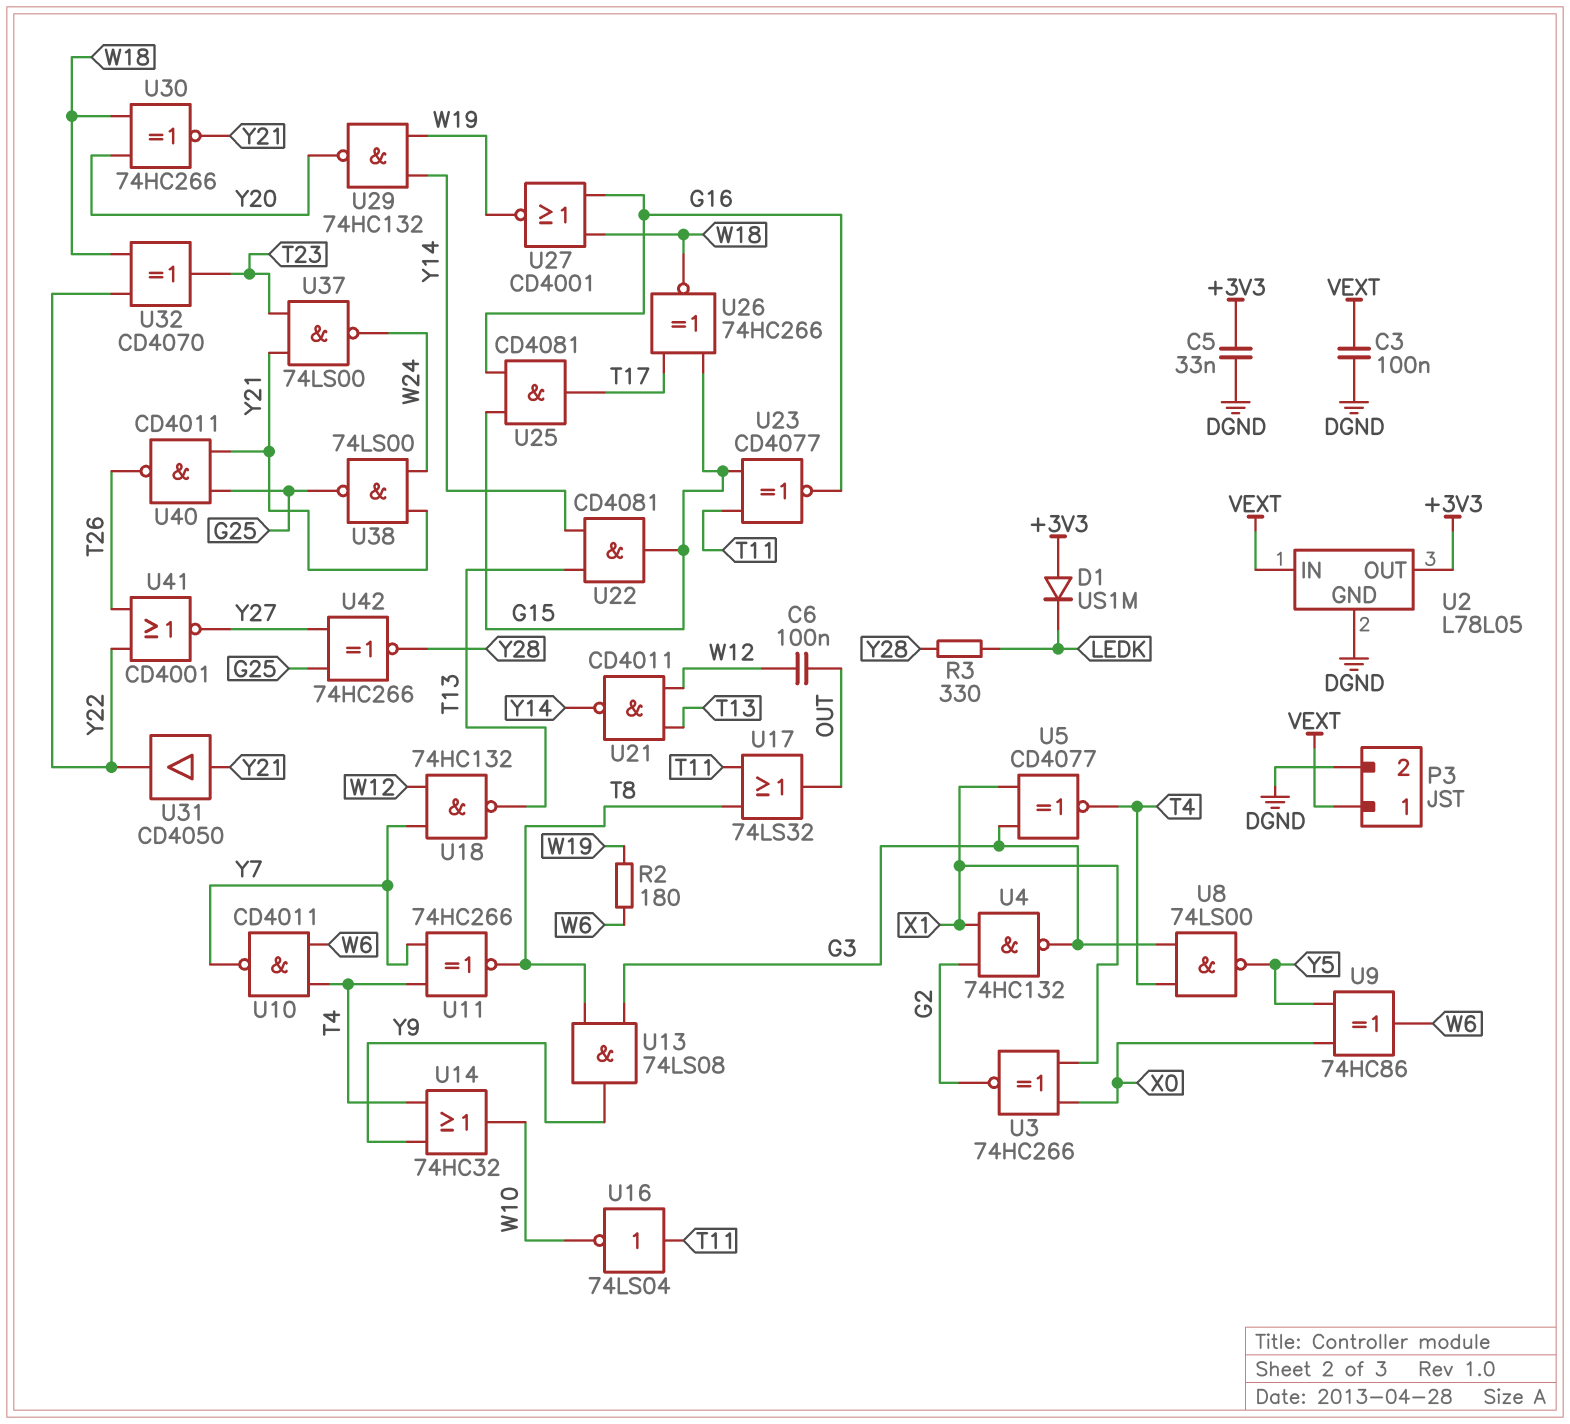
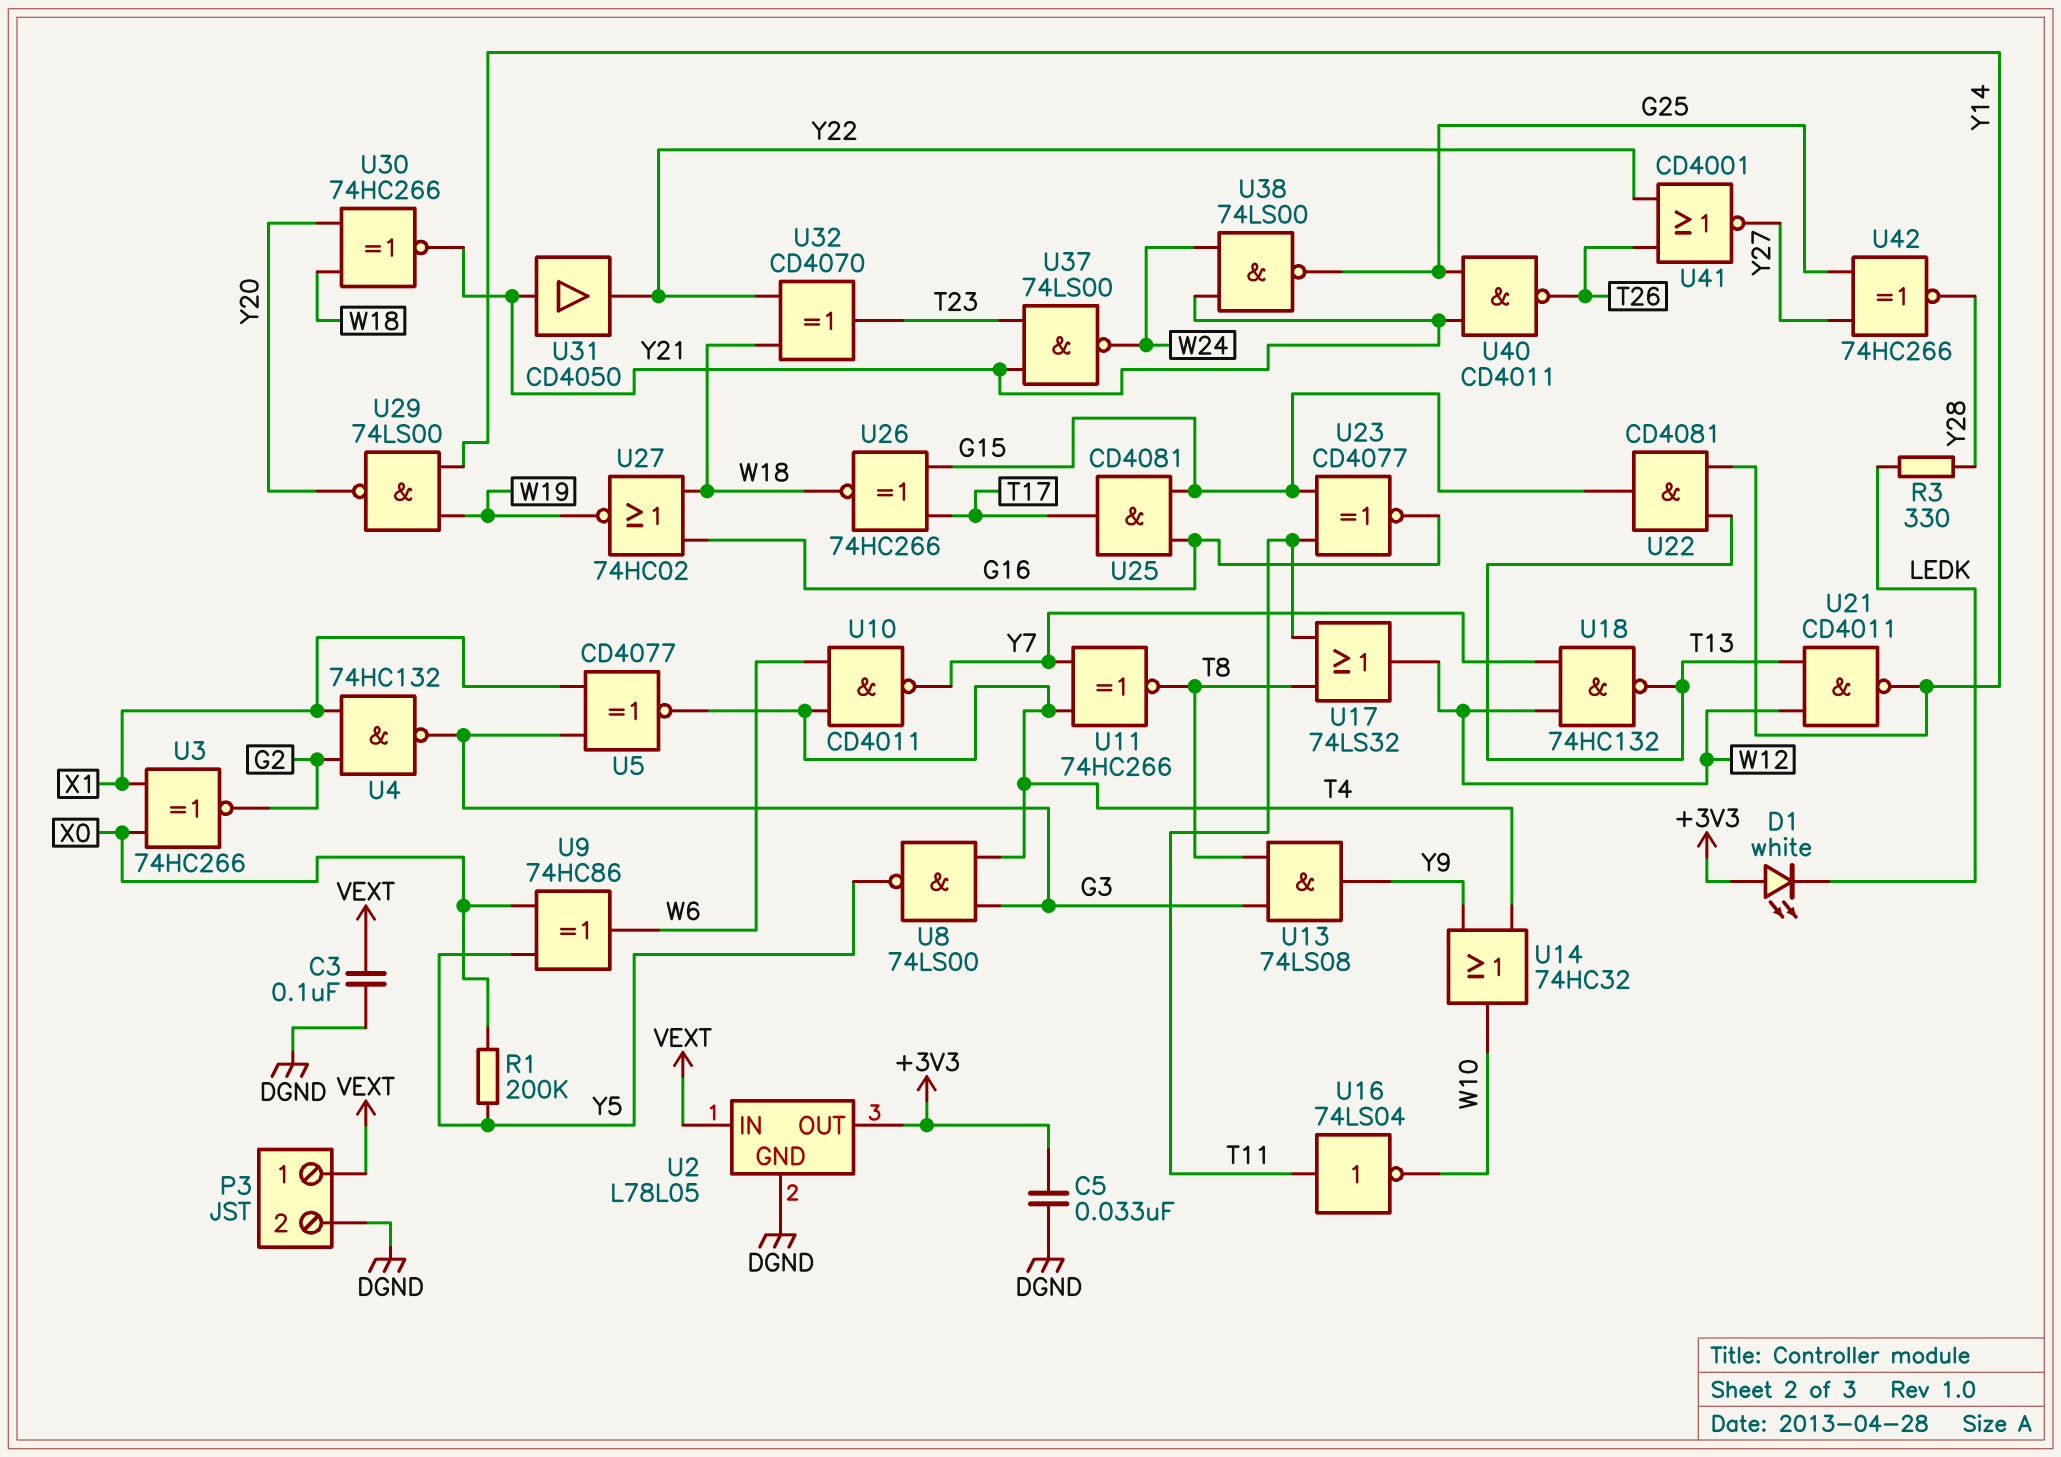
C6: 100nF (OUT, W12) -> none
D1: diode US1M (A +3V3, K LEDK) -> LED white (A +3V3, K LEDK)
R1: none -> 200k (X0, Y5)
R2: 180 (W6, W19) -> none
U17: OR 74LS32 (in T8, in T11, out OUT) -> OR 74LS32 (in T8, in T11, out W12)
U27: NOR CD4001 (in G16, in W18, out W19) -> NOR 74HC02 (in G16, in W18, out W19)
U29: NAND 74HC132 (in W19, in Y14, out Y20) -> NAND 74LS00 (in W19, in Y14, out Y20)

